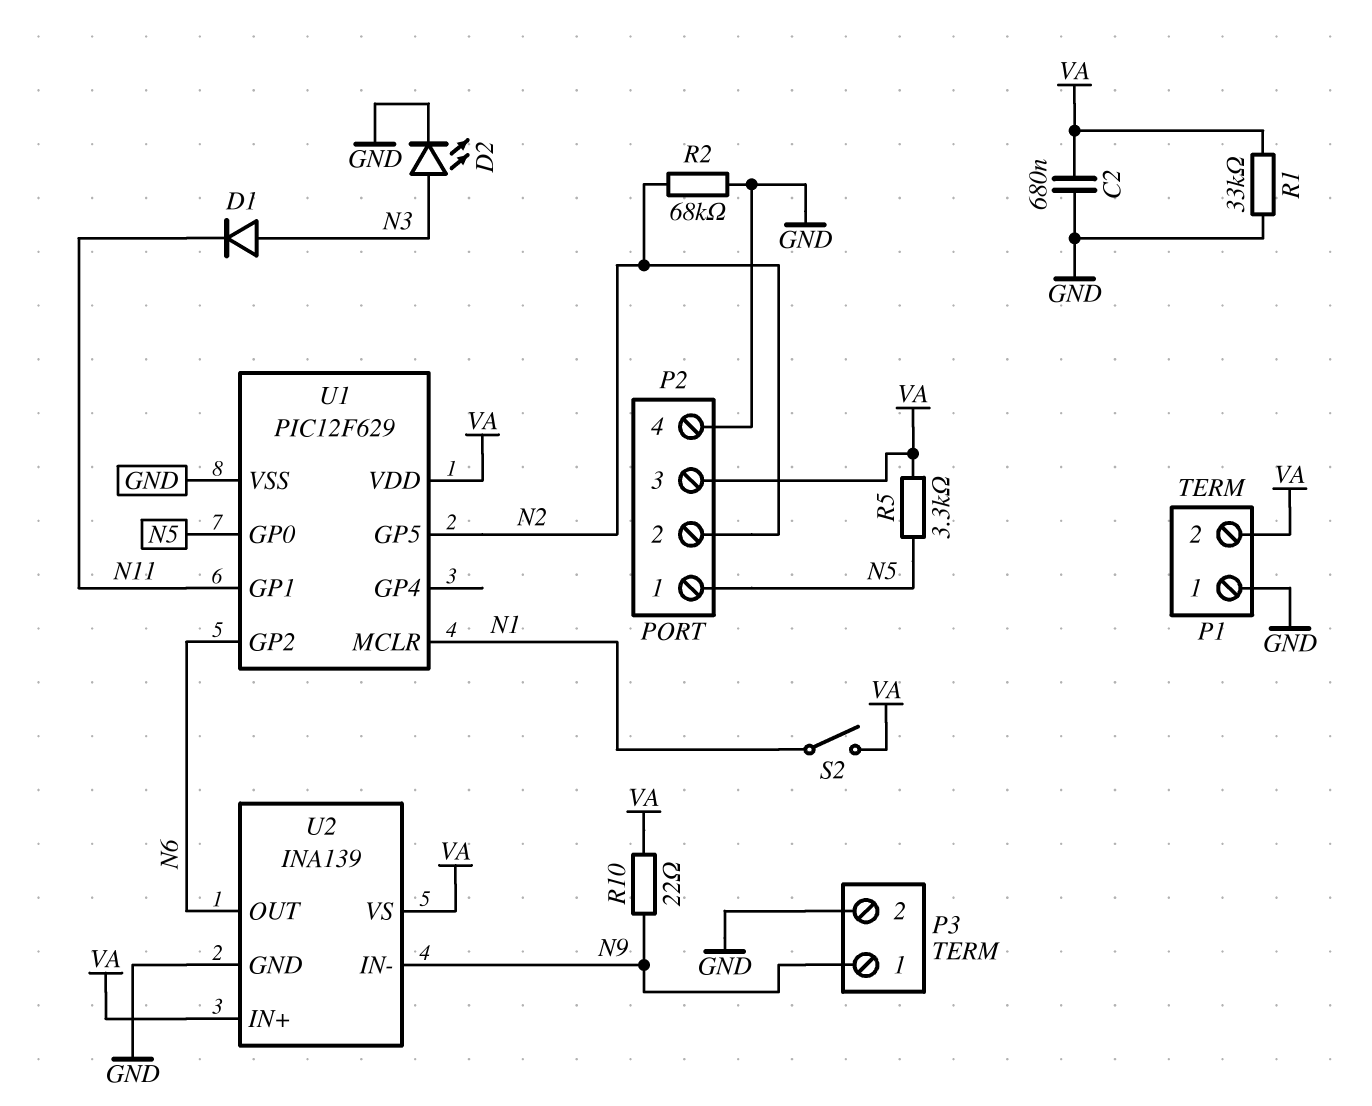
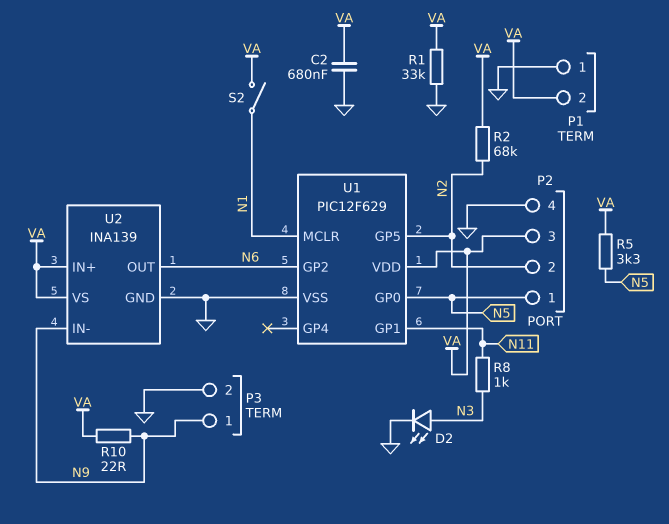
D1: diode (A N3, K N11) -> none
R2: 68k (GND, N2) -> 68k (N2, VA)
R8: none -> 1k (N3, N11)

